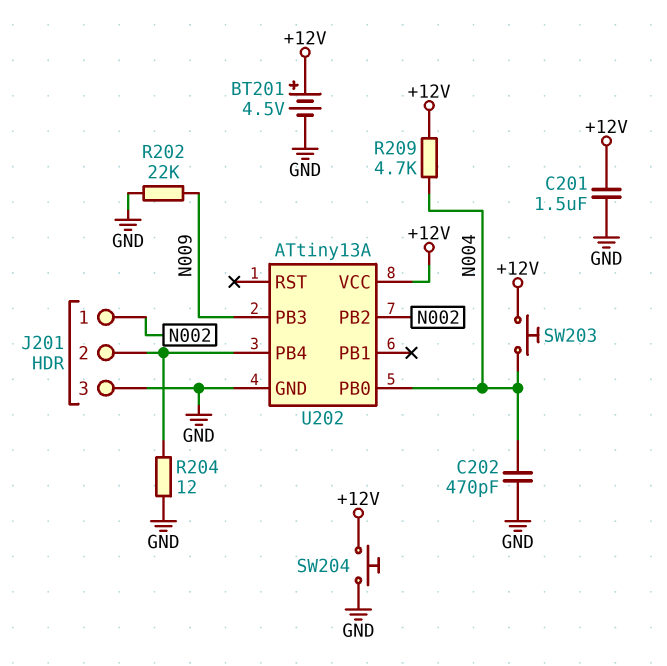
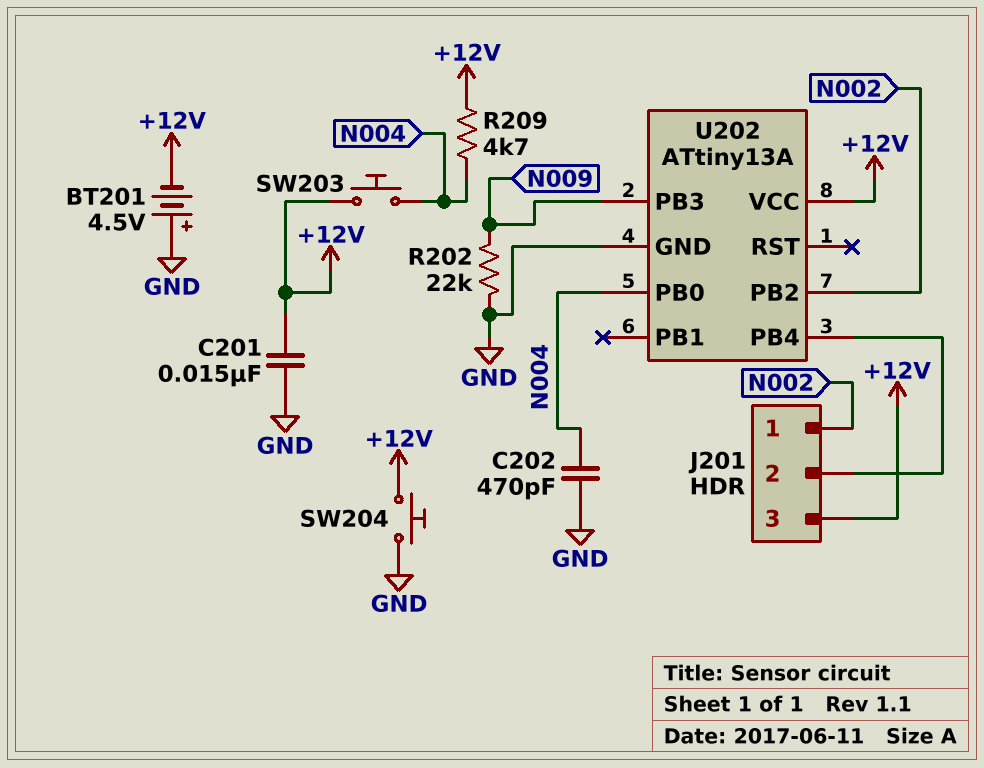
BT201: 4.5V (plus +12V, minus GND) -> 4.5V (plus GND, minus +12V)
C201: 1.5uF (+12V, GND) -> 15nF (+12V, GND)
J201 pin 3: GND -> +12V
R204: 12 (GND, J201/2) -> none

